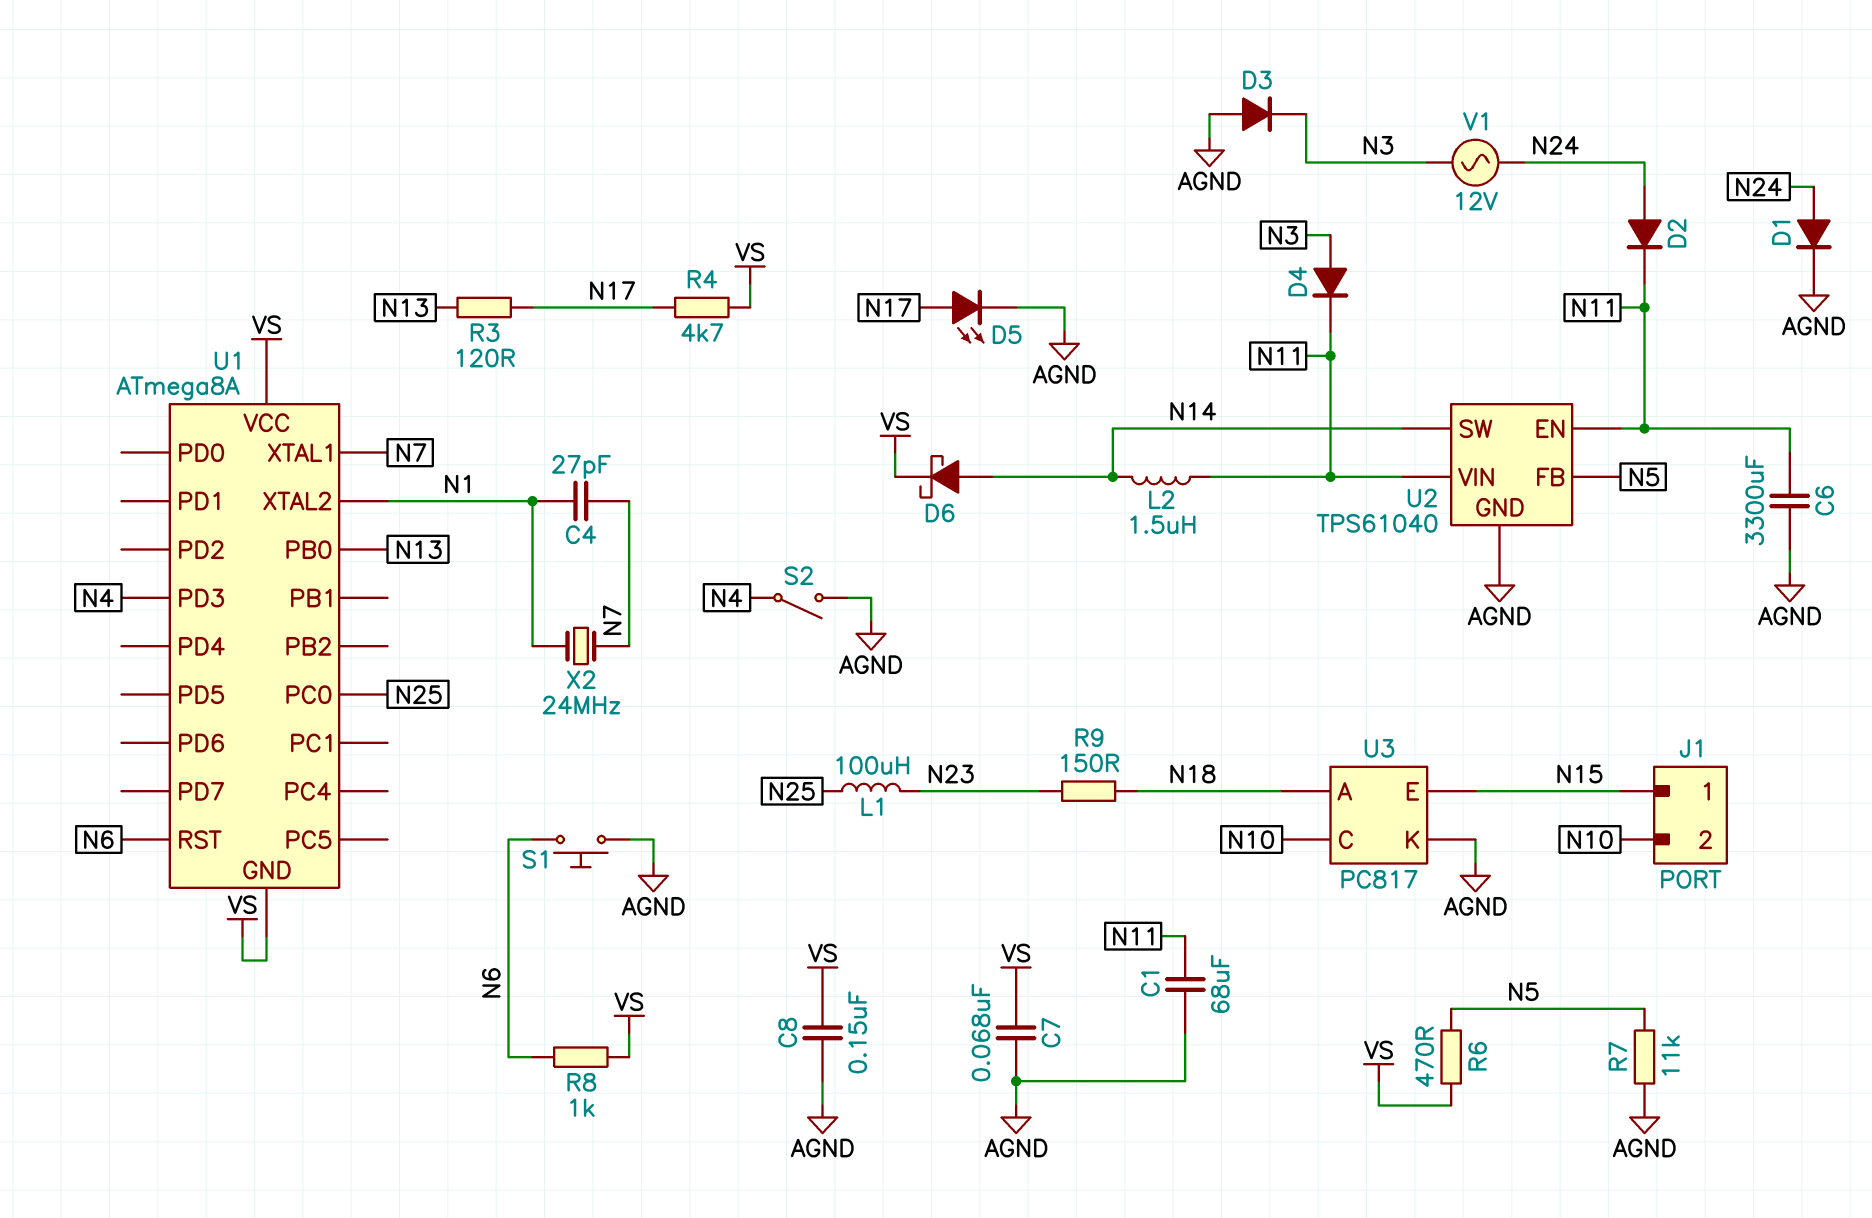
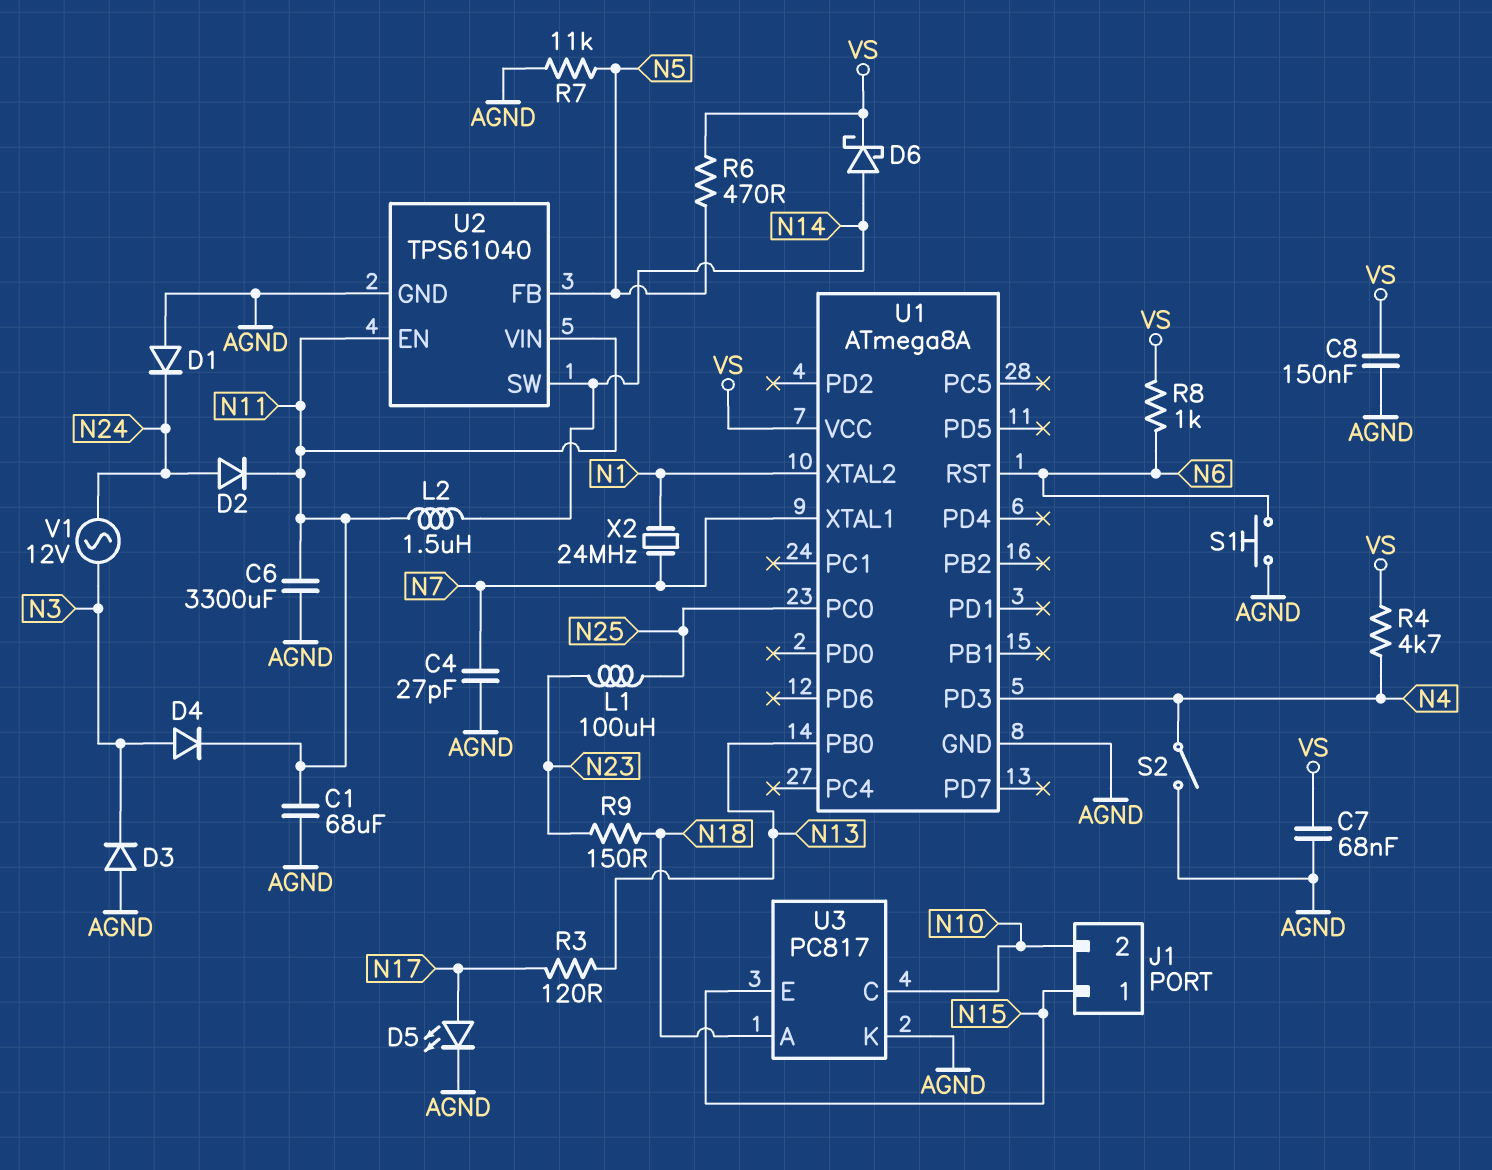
C4: 27pF (N1, N7) -> 27pF (AGND, N7)
D1: diode (A N24, K AGND) -> diode (A AGND, K N24)
R4: 4.7k (N17, VS) -> 4.7k (N4, VS)
U1 pin GND: VS -> AGND

